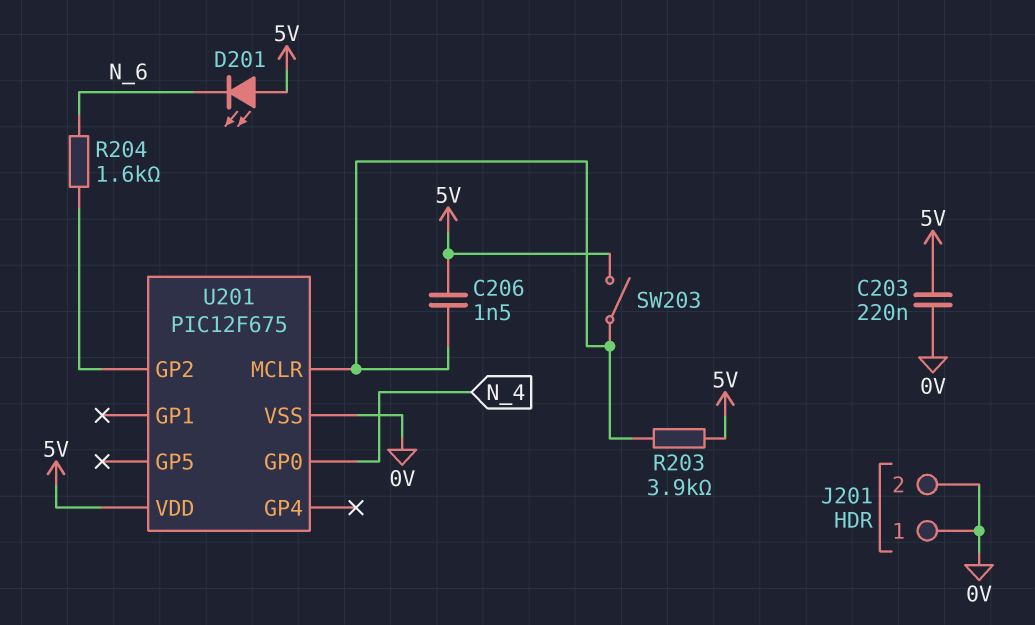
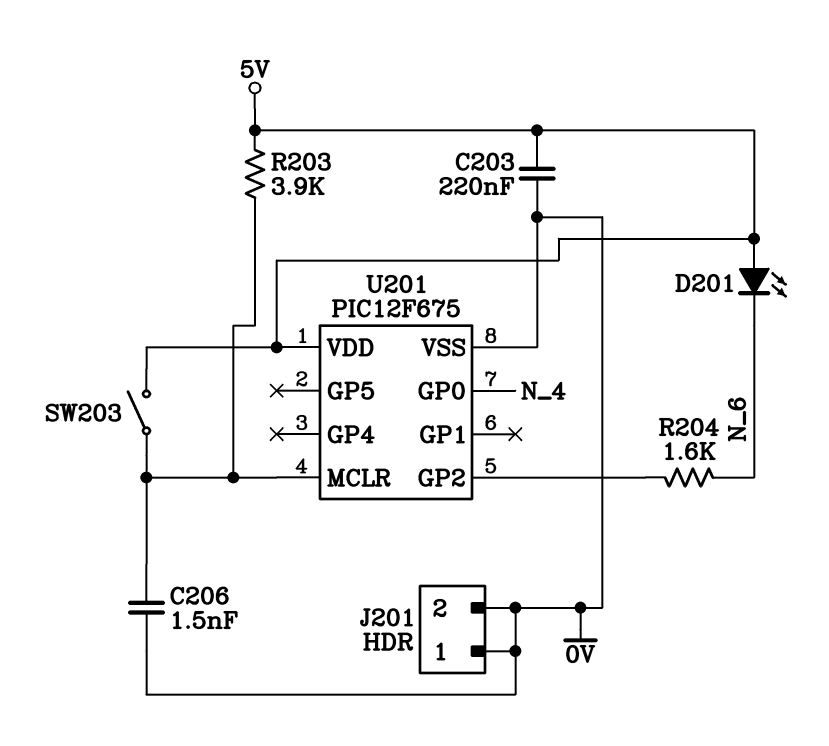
C206: 1.5nF (5V, U201/MCLR) -> 1.5nF (0V, U201/MCLR)

